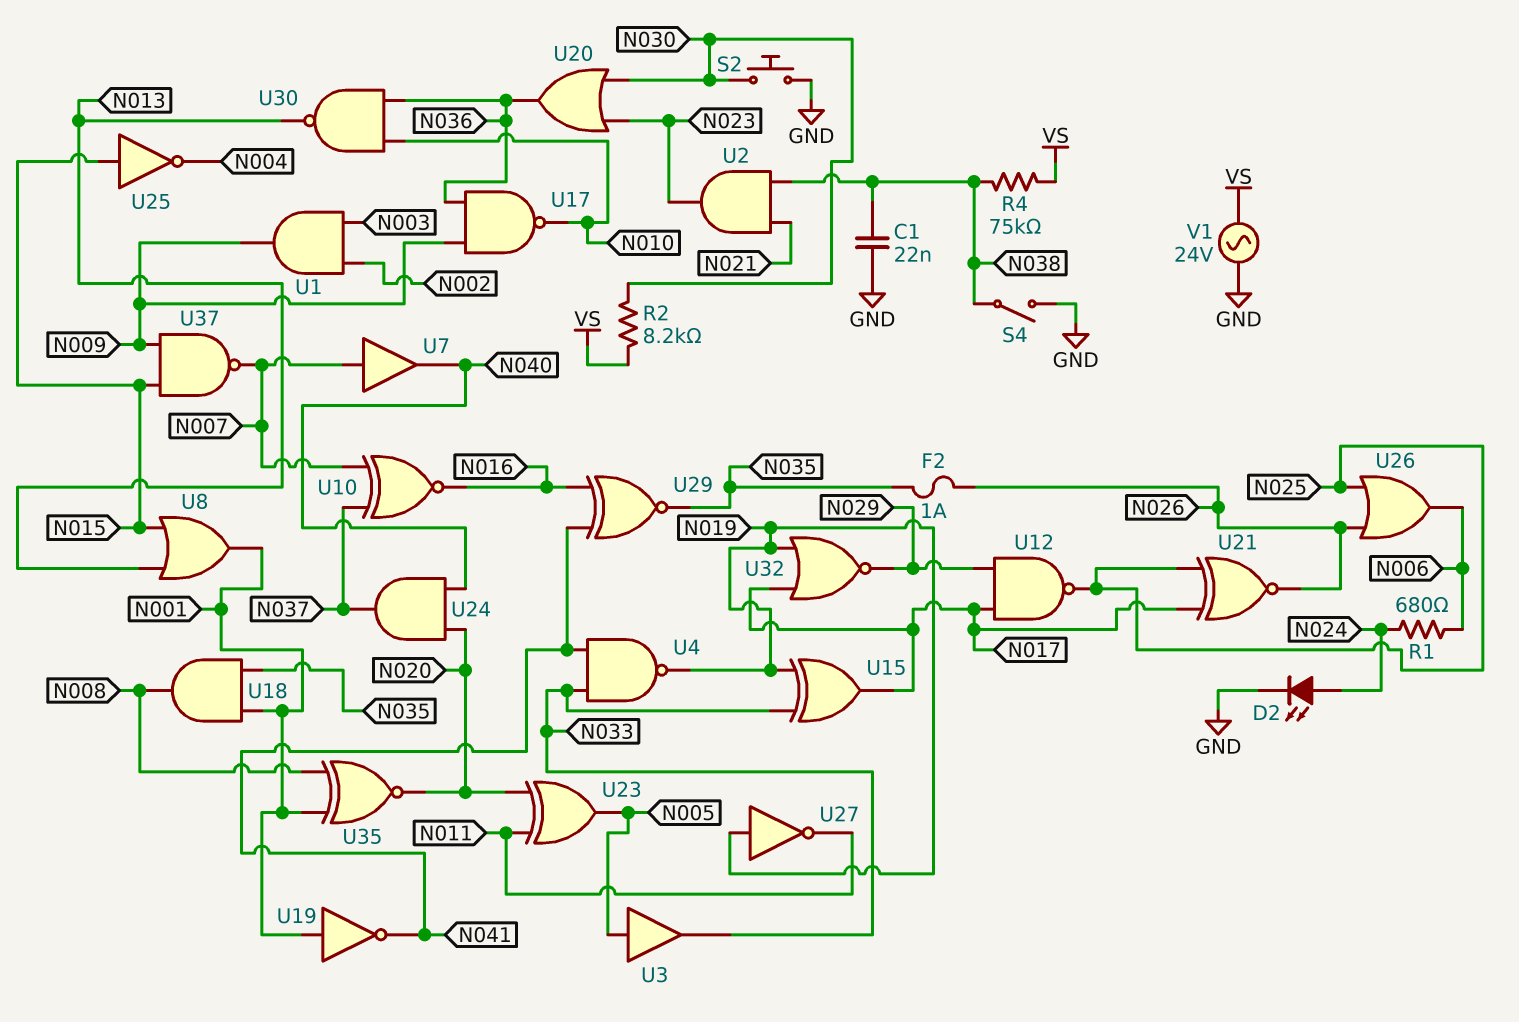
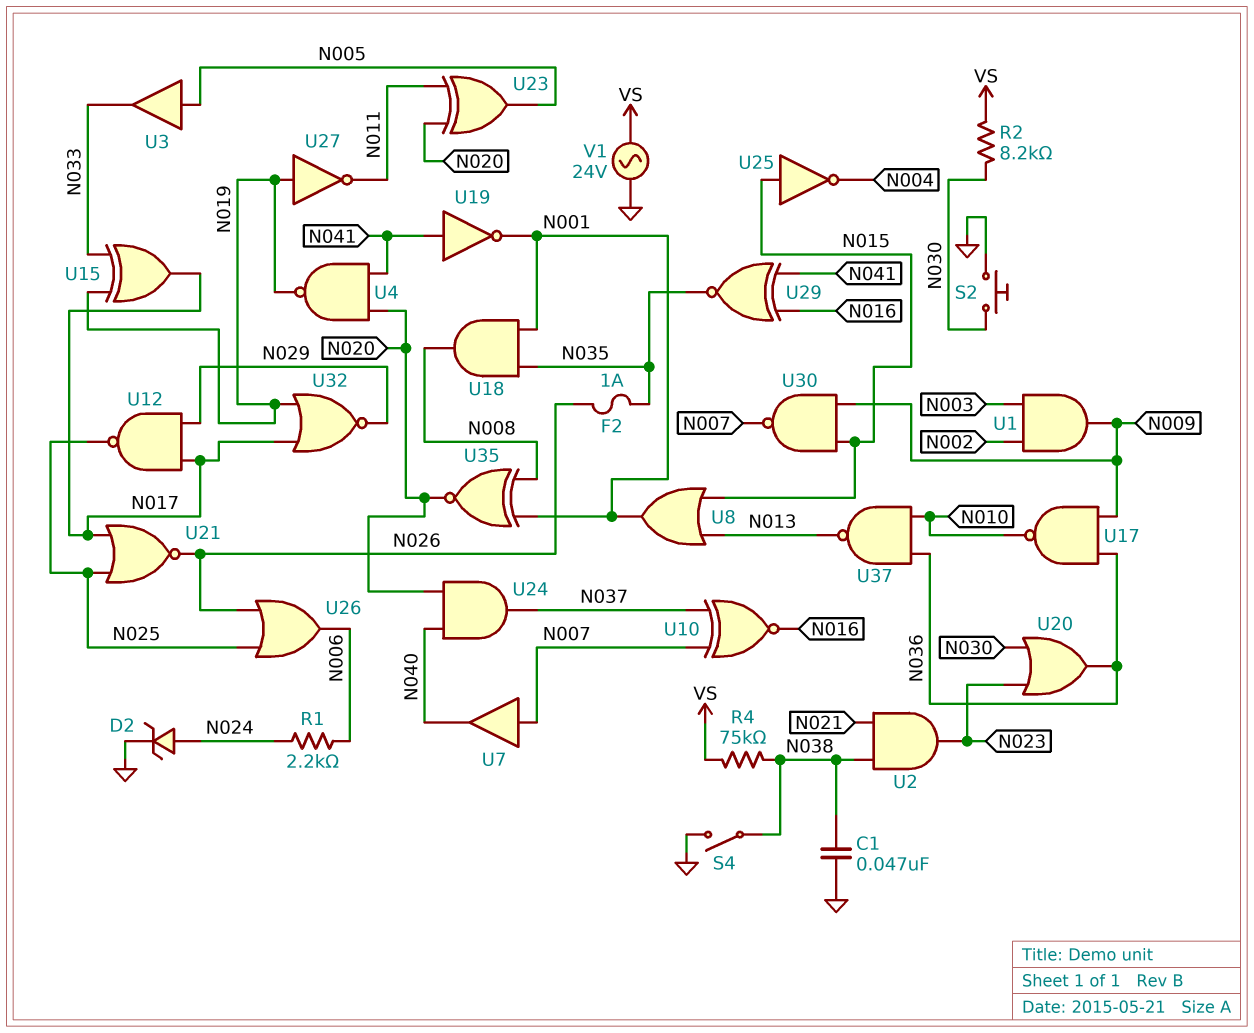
C1: 22nF (GND, N038) -> 47nF (GND, N038)
D2: LED (A N024, K GND) -> zener (A N024, K GND)
R1: 680 (N006, N024) -> 2.2k (N006, N024)
U4: NAND (in N033, in N041, out N019) -> NAND (in N020, in N041, out N019)
U19: NOT (in N001, out N041) -> NOT (in N041, out N001)
U21: XNOR (in N017, in N025, out N026) -> NOR (in N017, in N025, out N026)
U30: NAND (in N010, in N036, out N013) -> NAND (in N009, in N015, out N007)
U37: NAND (in N009, in N015, out N007) -> NAND (in N010, in N036, out N013)

